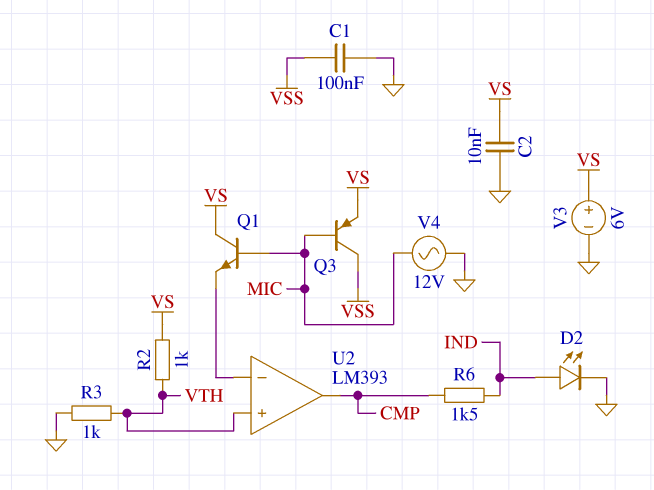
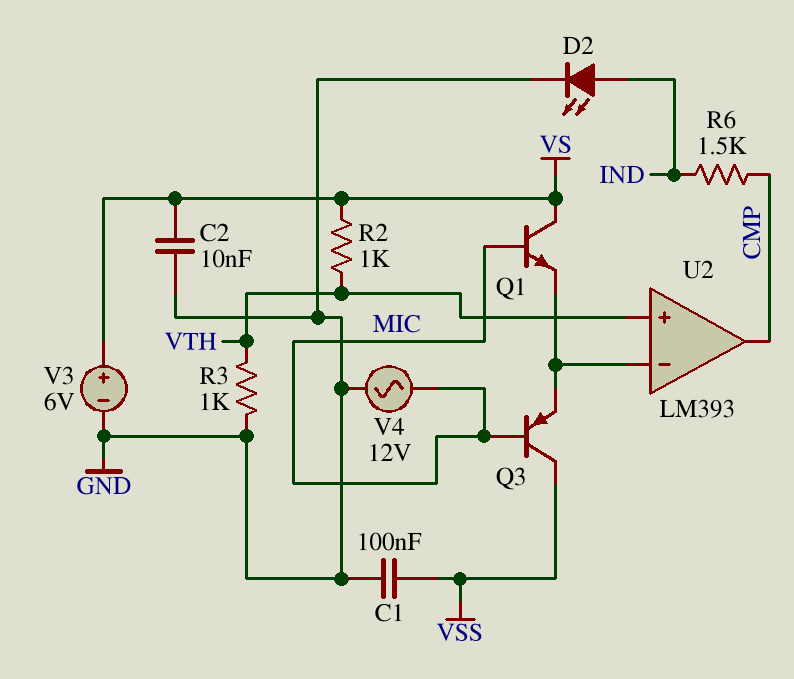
Q3: PNP (B MIC, C VSS, E VS) -> PNP (B MIC, C VSS, E U2/in-)

